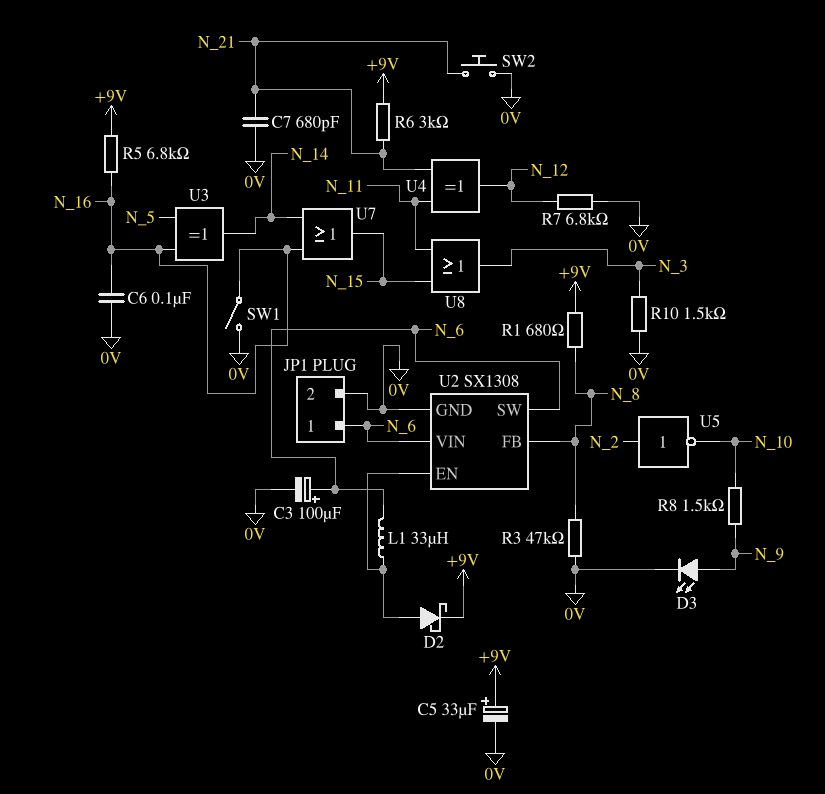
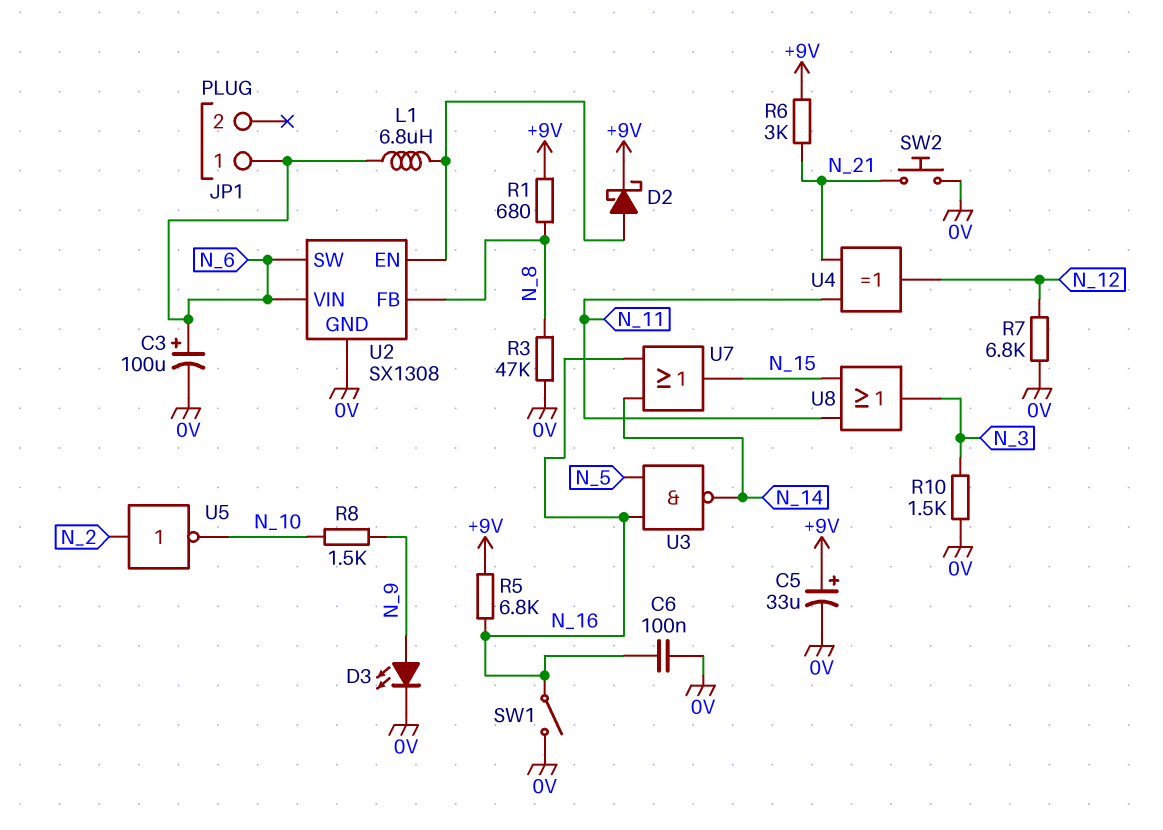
C7: 680pF (0V, N_21) -> none
JP1 pin 2: 0V -> none
L1: 33uH (N_6, U2/EN) -> 6.8uH (N_6, U2/EN)
U3: XOR (in N_5, in N_16, out N_14) -> NAND (in N_5, in N_16, out N_14)

